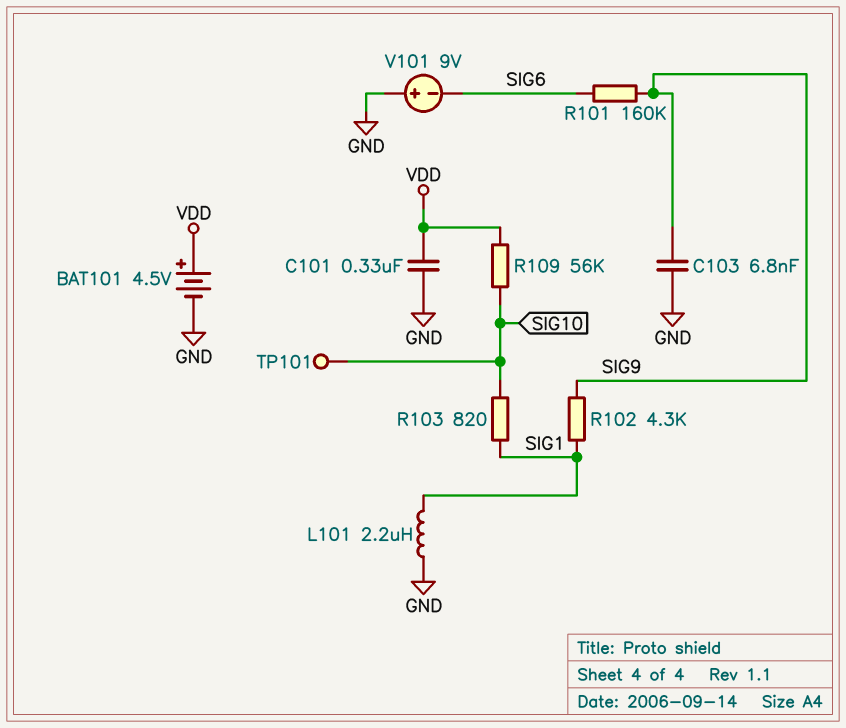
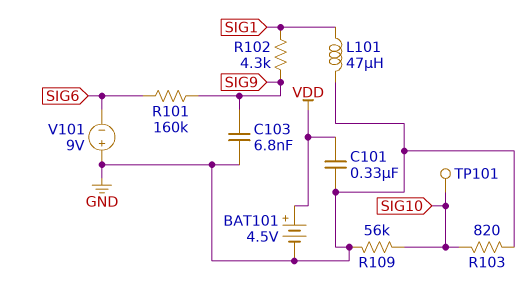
L101: 2.2uH (GND, SIG1) -> 47uH (GND, SIG1)
R103: 820 (SIG1, SIG10) -> 820 (GND, SIG10)
R109: 56k (SIG10, VDD) -> 56k (GND, SIG10)

